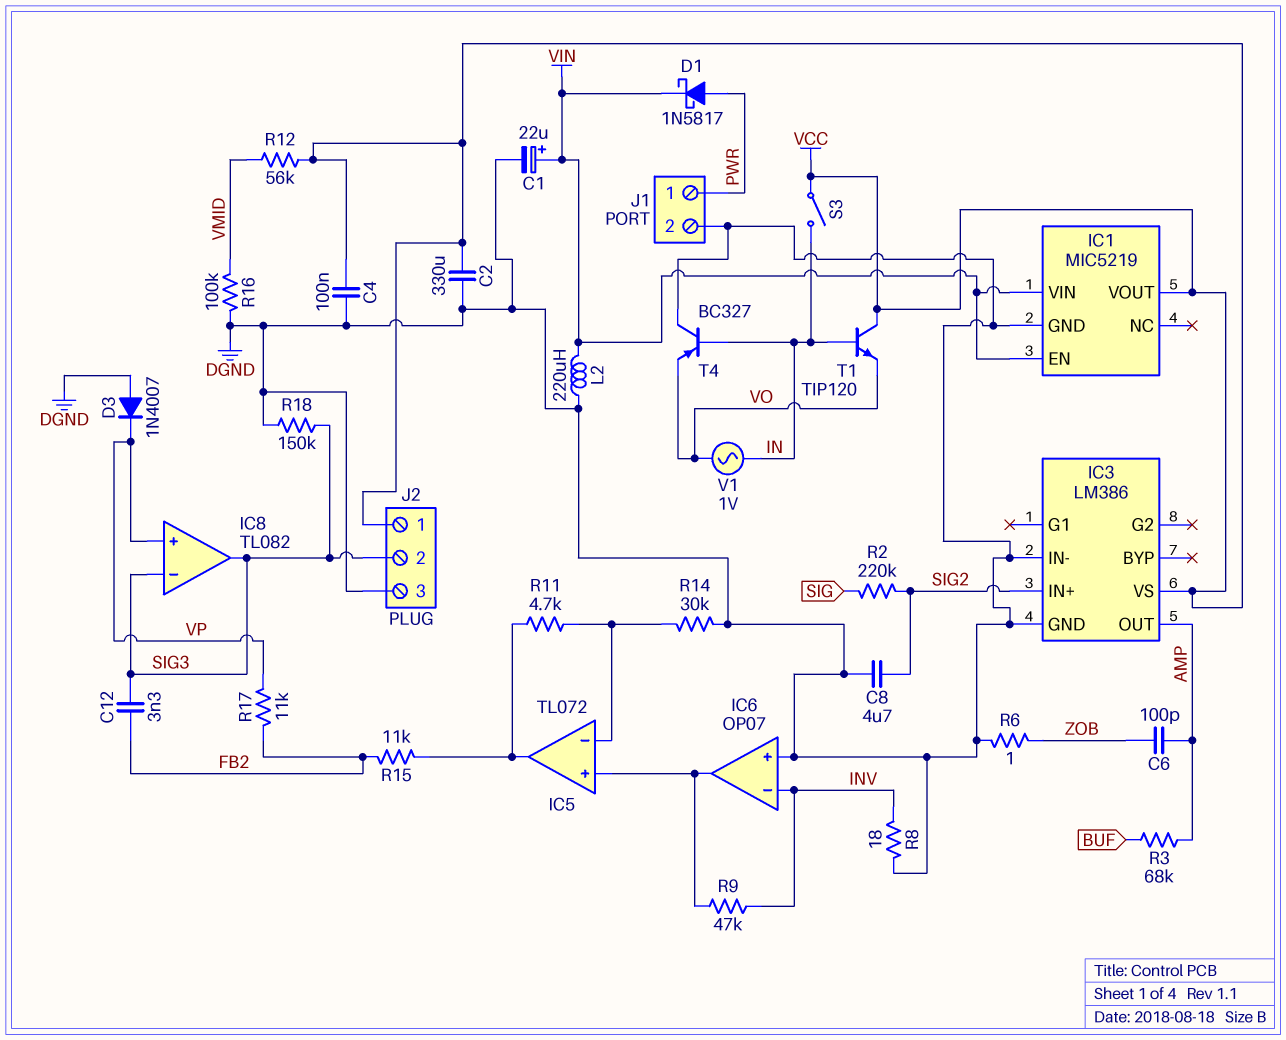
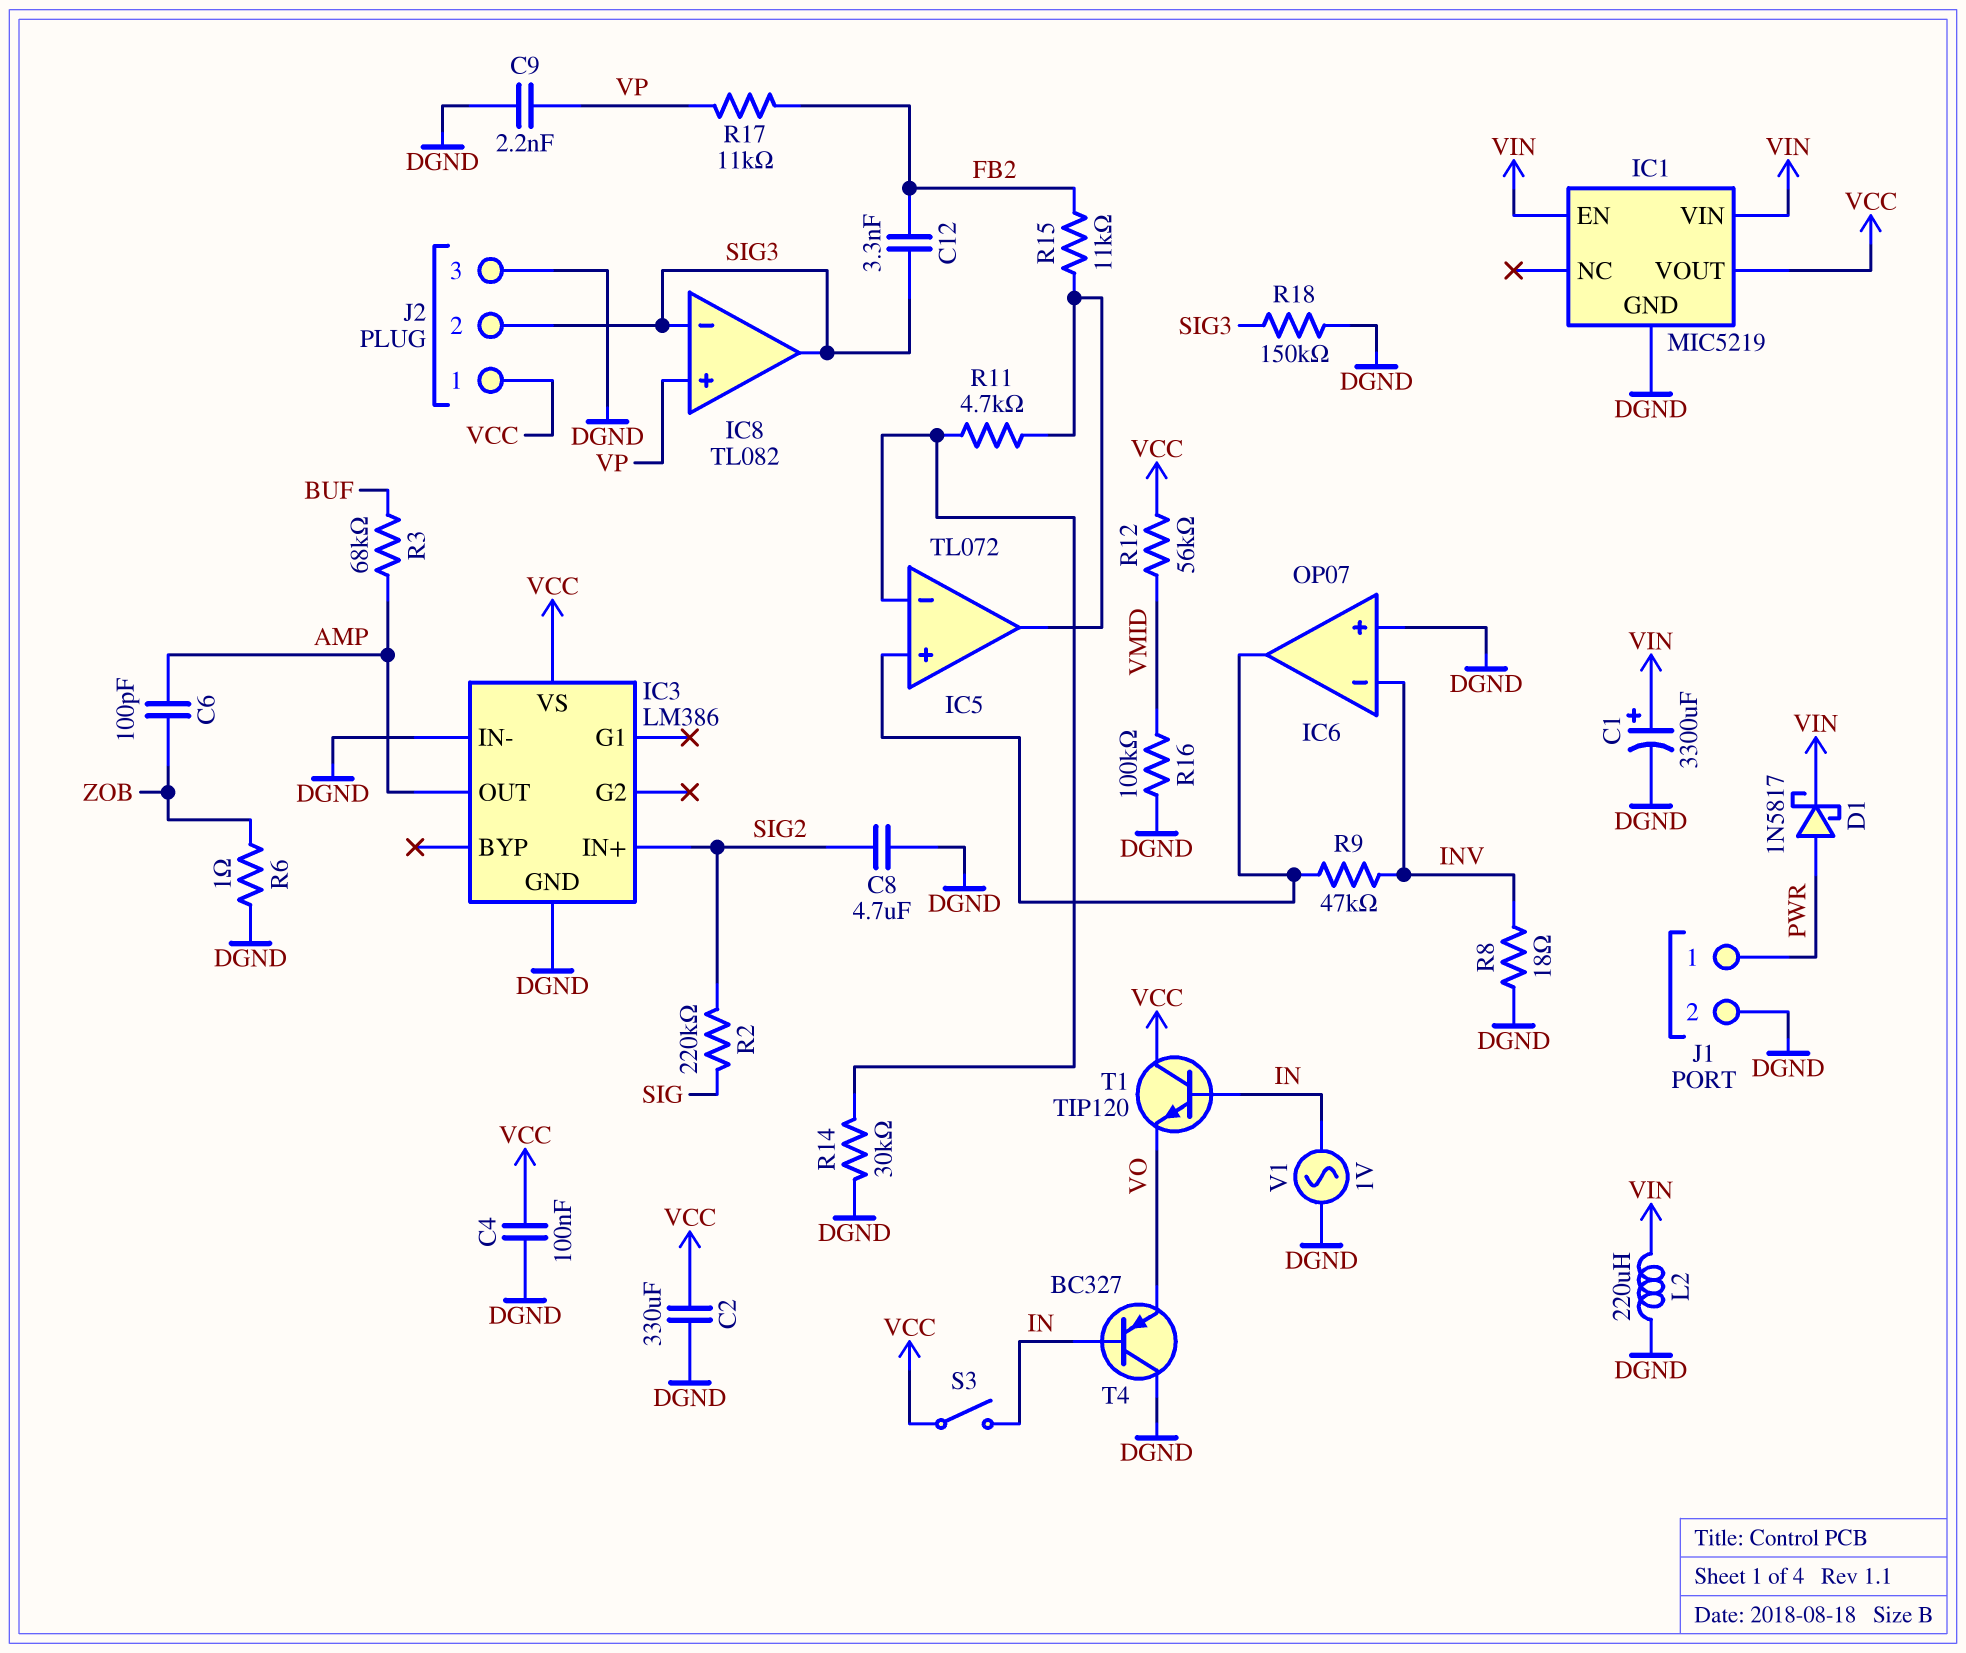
C1: 22uF (plus VIN, minus DGND) -> 3300uF (plus VIN, minus DGND)
C9: none -> 2.2nF (DGND, VP)
D3: diode 1N4007 (A DGND, K VP) -> none
V1: AC 1V (IN, VO) -> AC 1V (DGND, IN)

